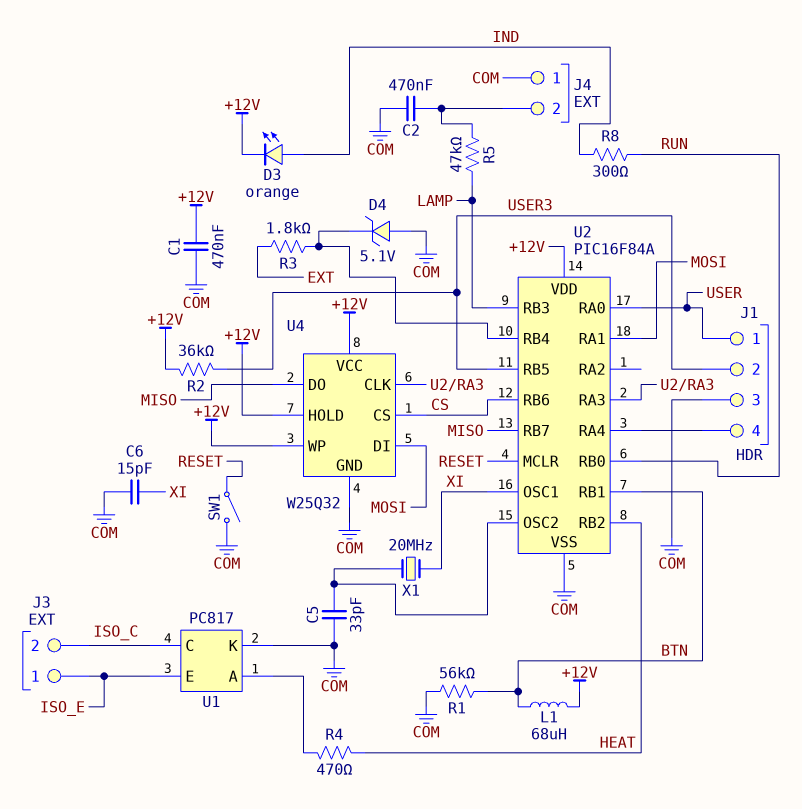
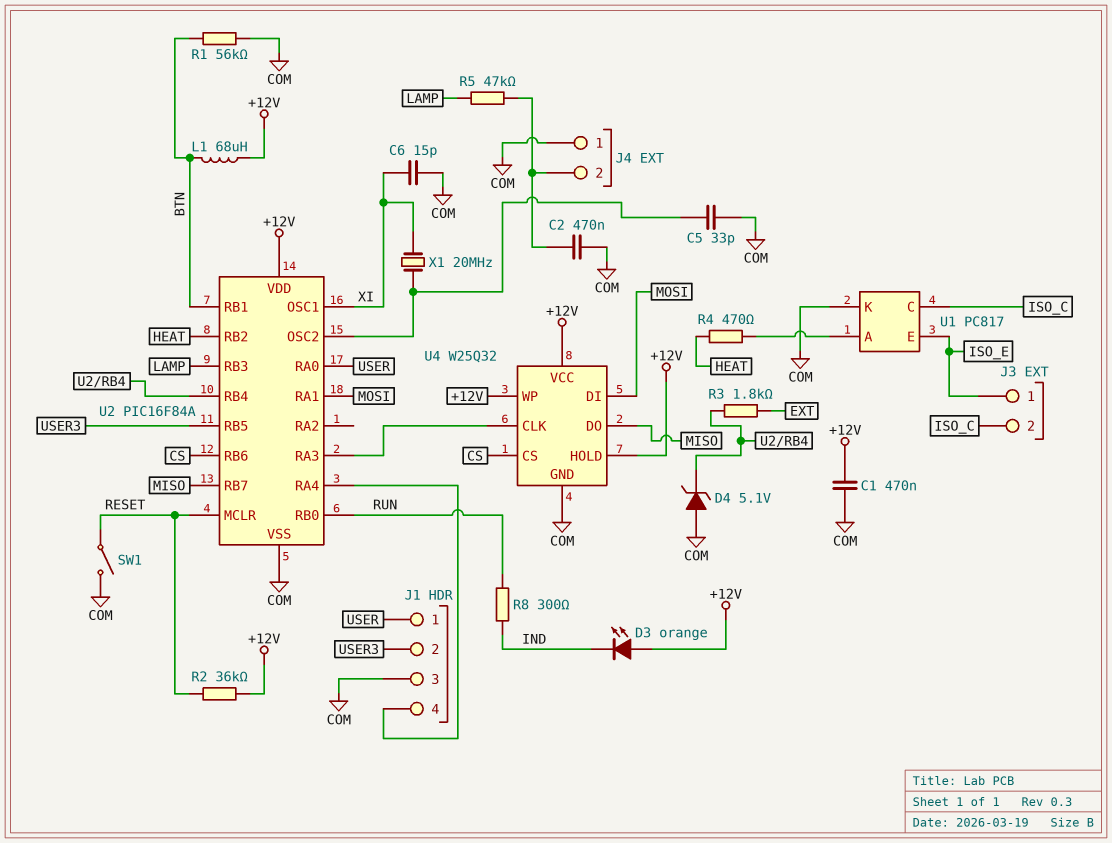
D3: LED orange (A IND, K +12V) -> LED orange (A +12V, K IND)
R2: 36k (+12V, USER3) -> 36k (+12V, RESET)

